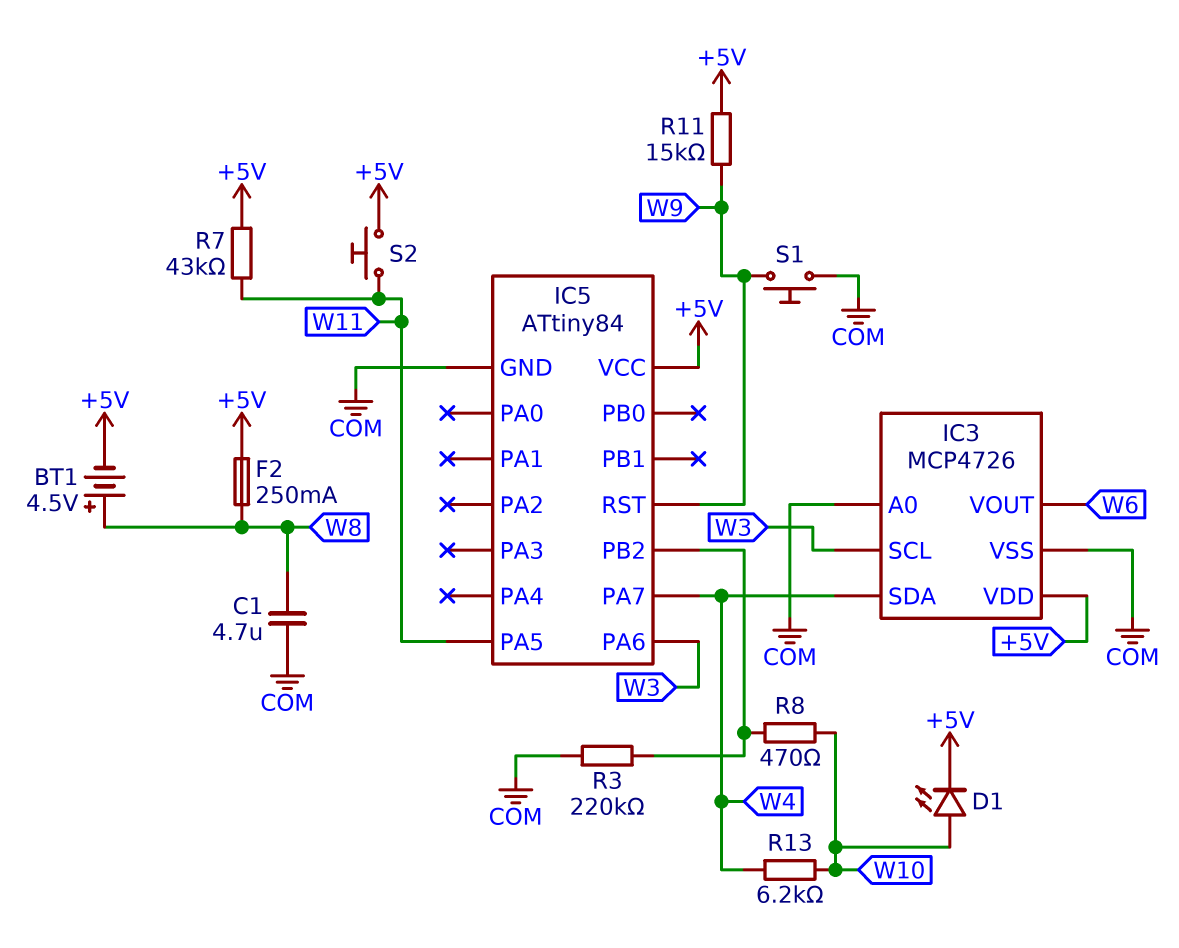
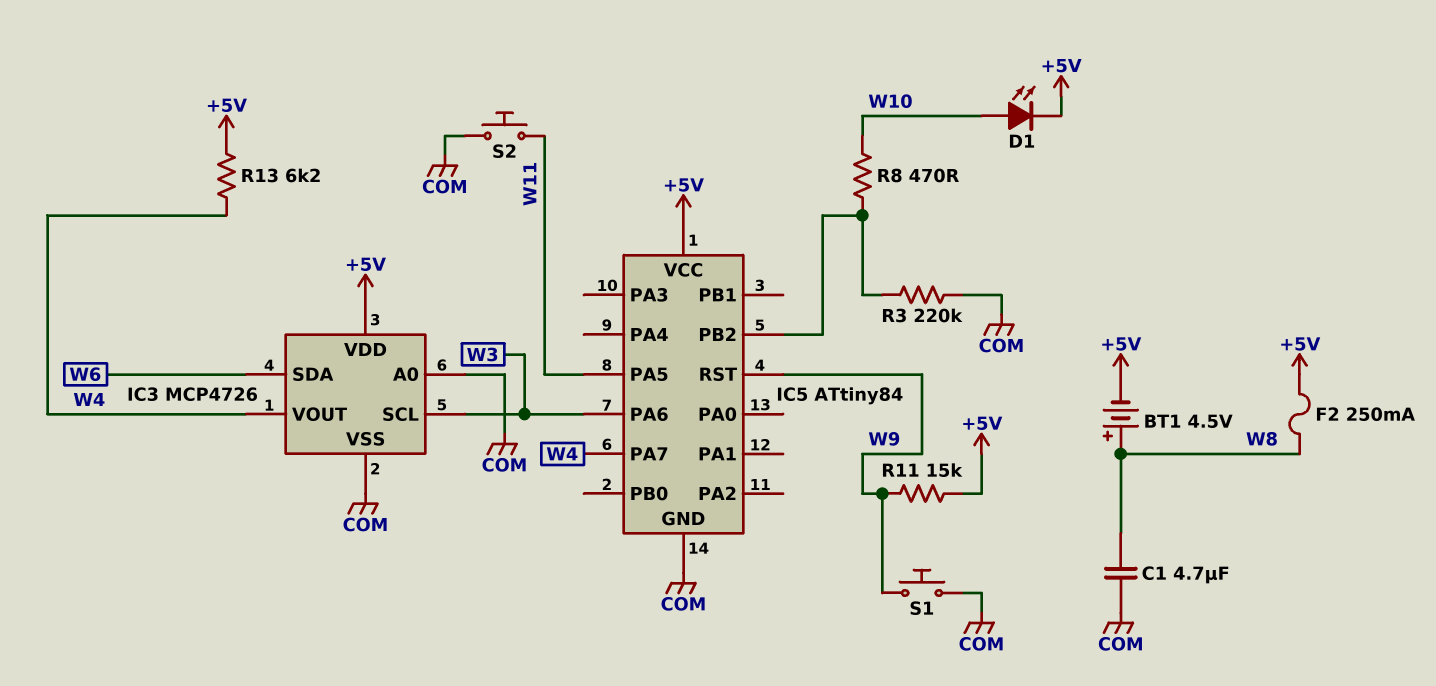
IC3 pin SDA: W4 -> W6
IC3 pin VOUT: W6 -> W4
R7: 43k (+5V, W11) -> none
R13: 6.2k (W4, W10) -> 6.2k (+5V, W4)
S2: button (+5V, W11) -> button (COM, W11)

